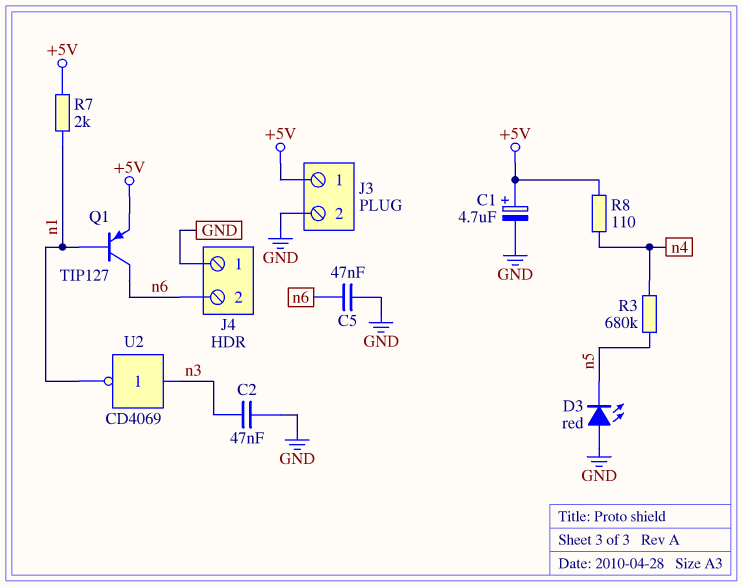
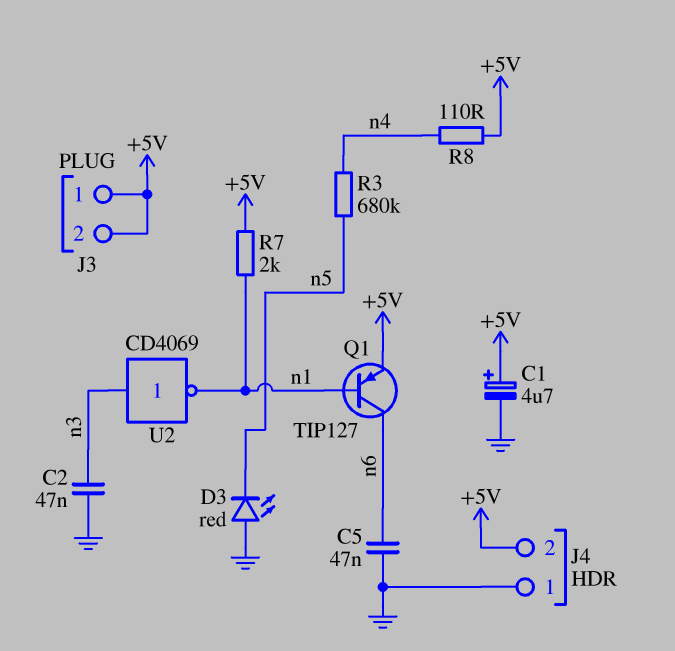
J3 pin 2: GND -> +5V
J4 pin 2: n6 -> +5V

